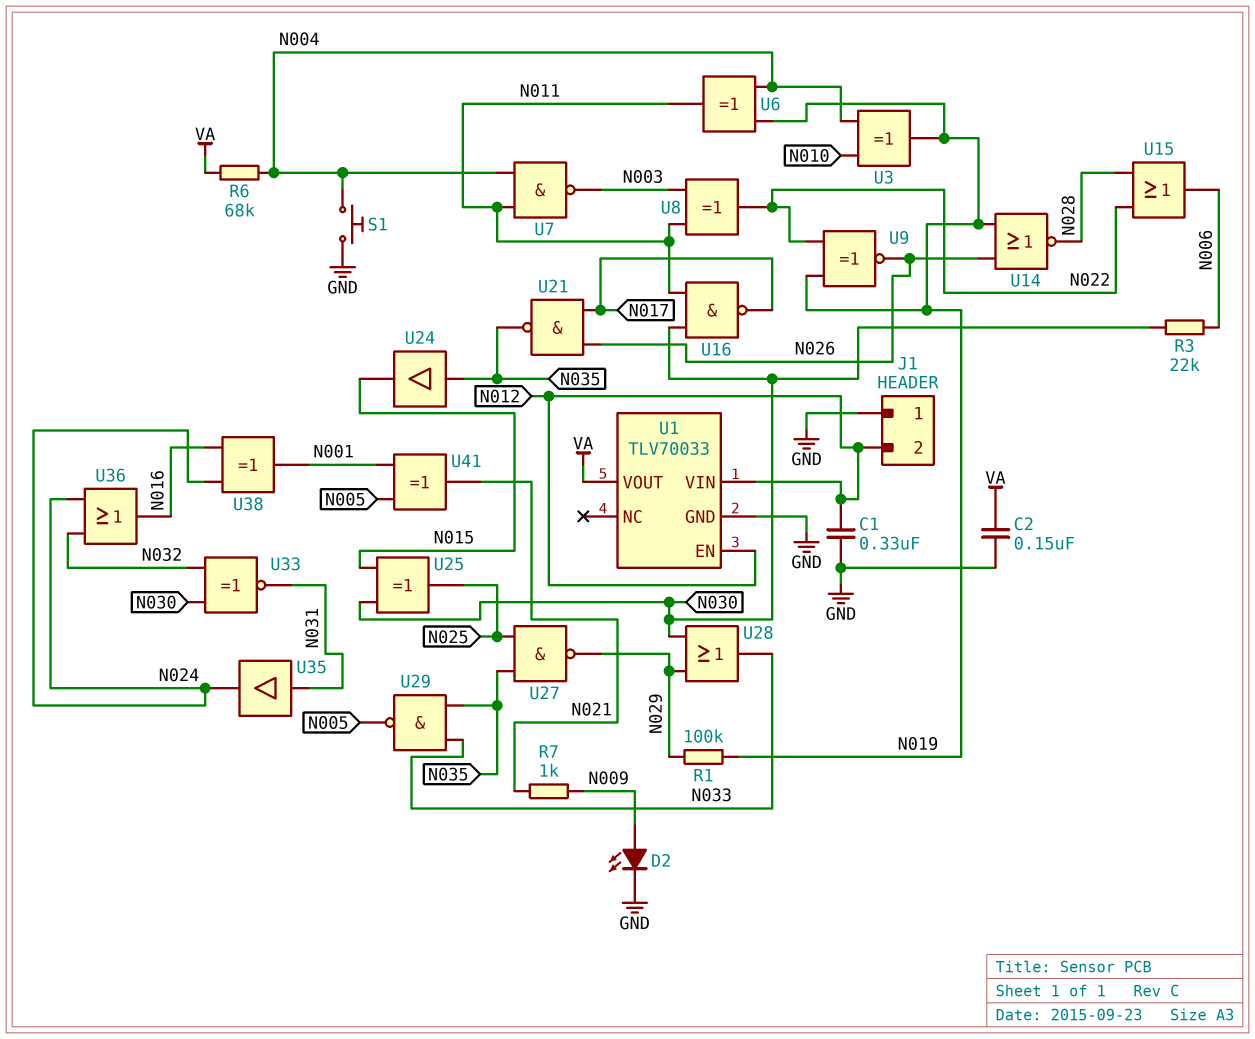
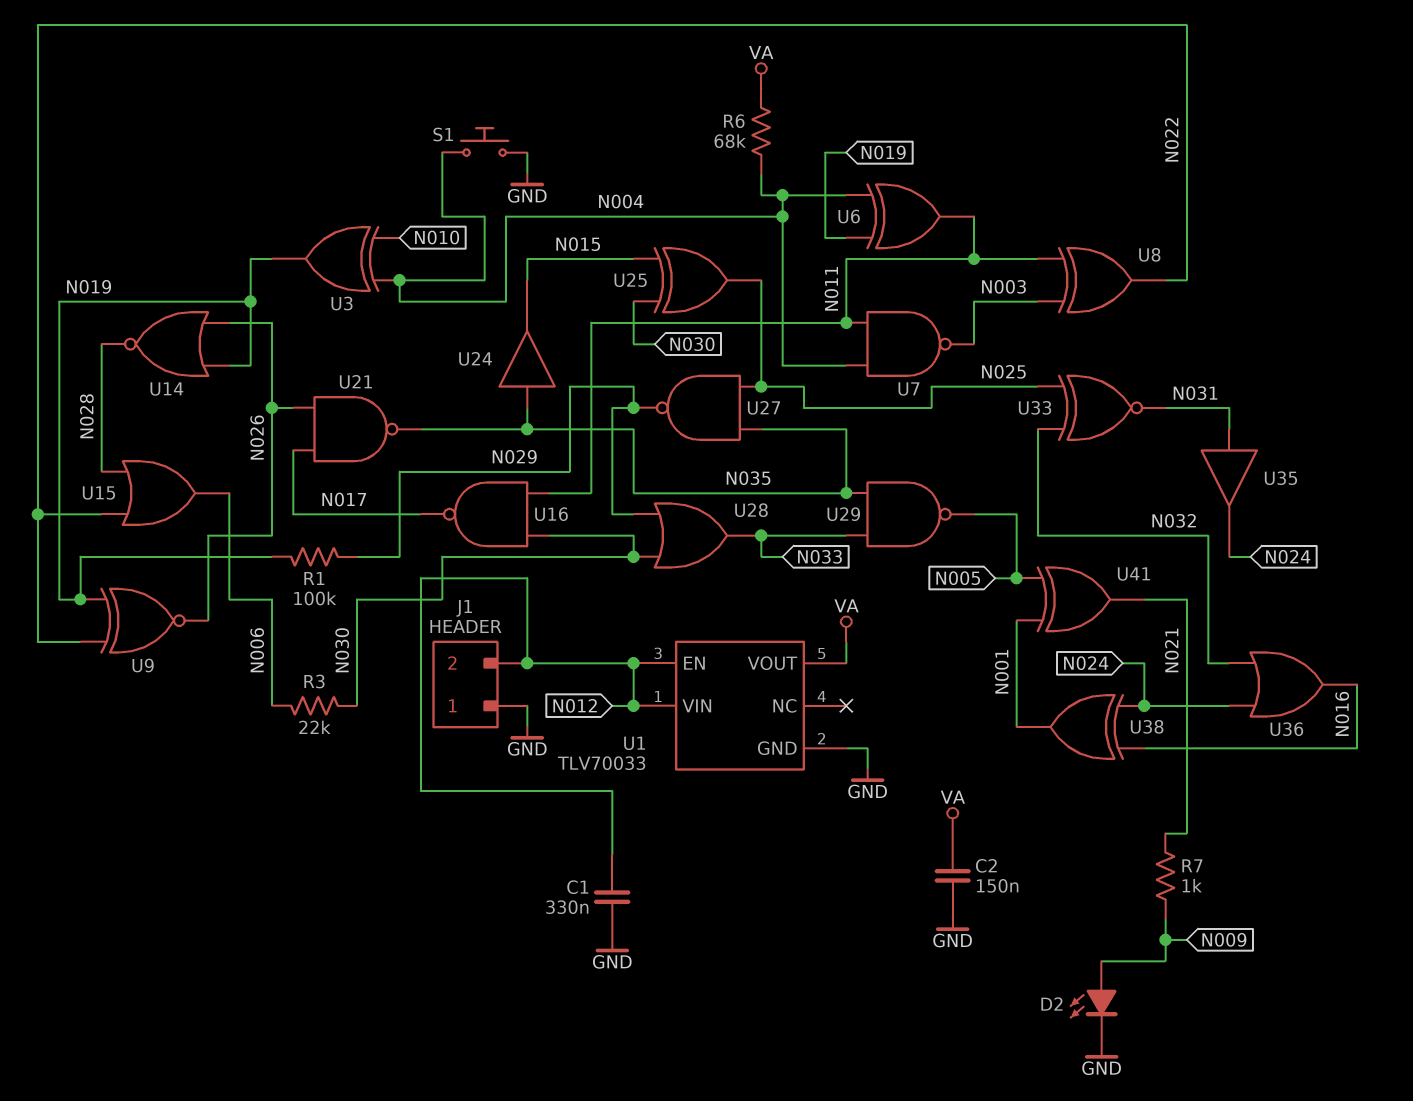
U33: XNOR (in N030, in N032, out N031) -> XNOR (in N025, in N032, out N031)

